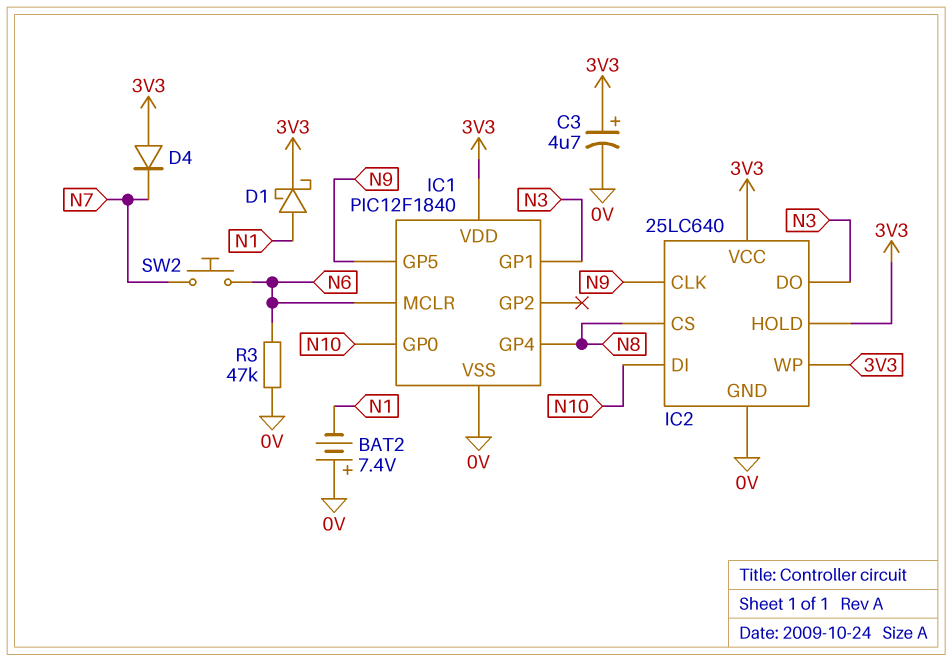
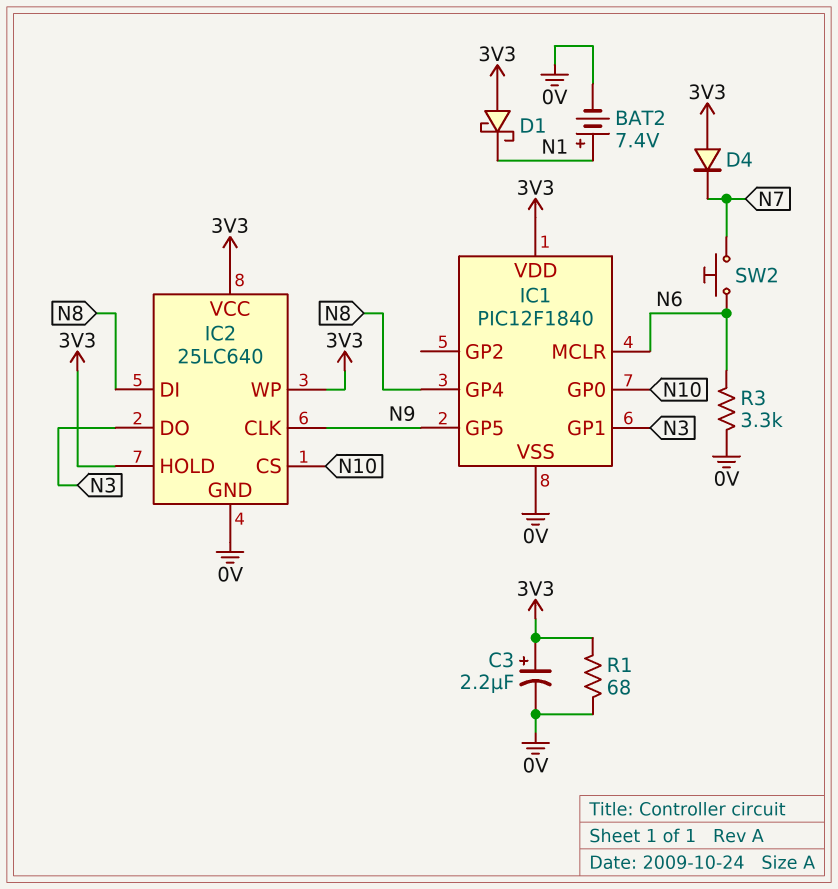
BAT2: 7.4V (plus 0V, minus N1) -> 7.4V (plus N1, minus 0V)
C3: 4.7uF (plus 3V3, minus 0V) -> 2.2uF (plus 3V3, minus 0V)
D1: schottky (A N1, K 3V3) -> schottky (A 3V3, K N1)
IC2 pin CS: N8 -> N10
IC2 pin DI: N10 -> N8
R1: none -> 68 (0V, 3V3)
R3: 47k (0V, N6) -> 3.3k (0V, N6)

